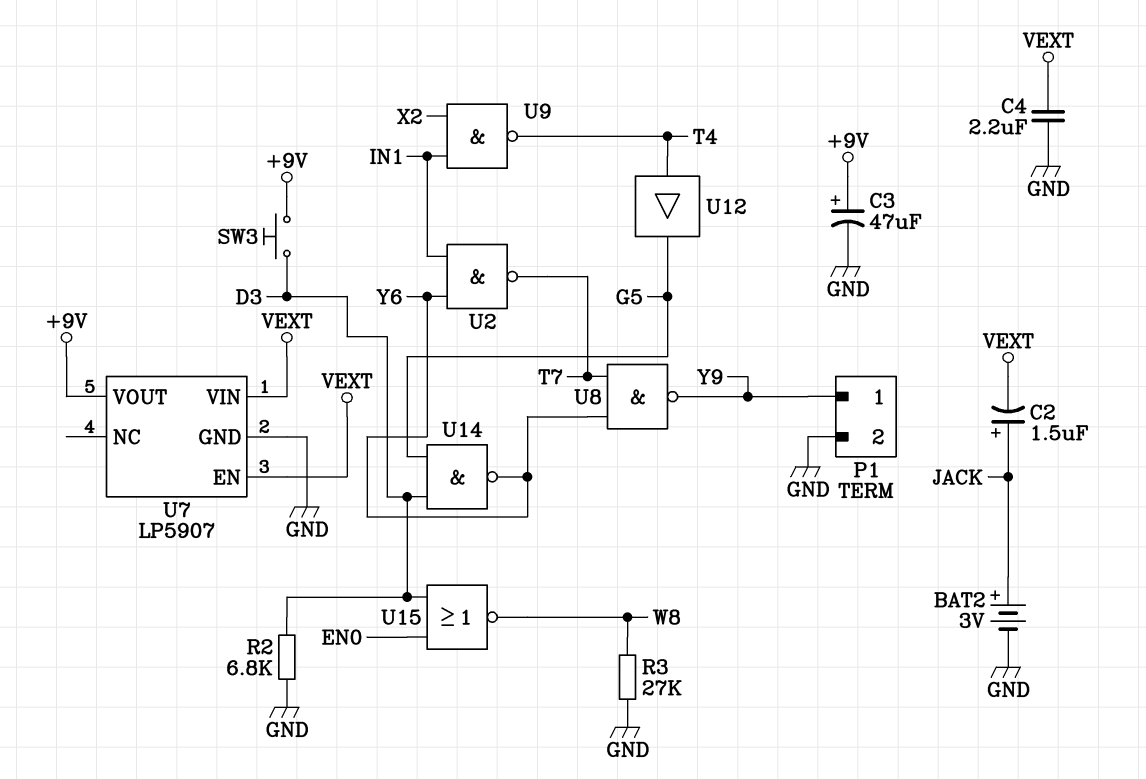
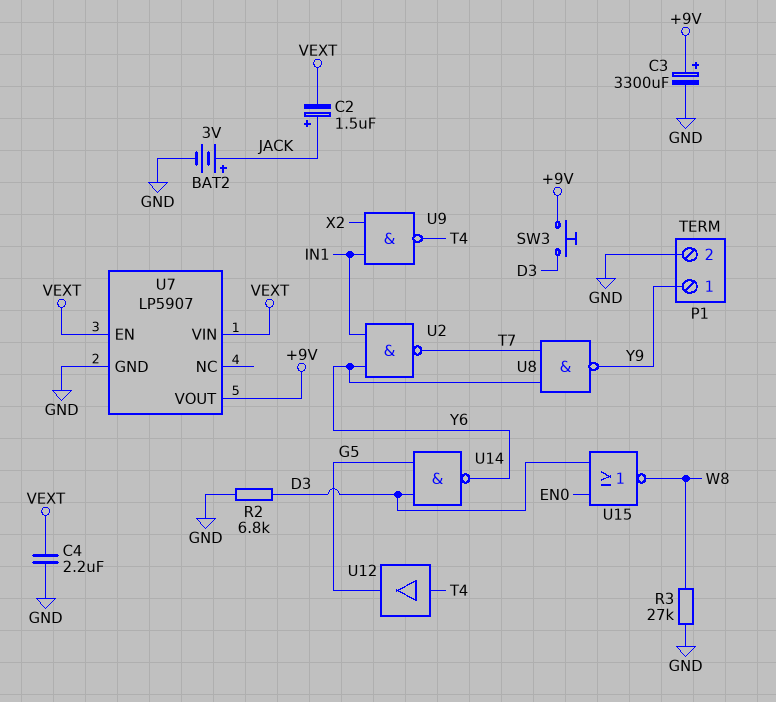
C3: 47uF (plus +9V, minus GND) -> 3300uF (plus +9V, minus GND)

